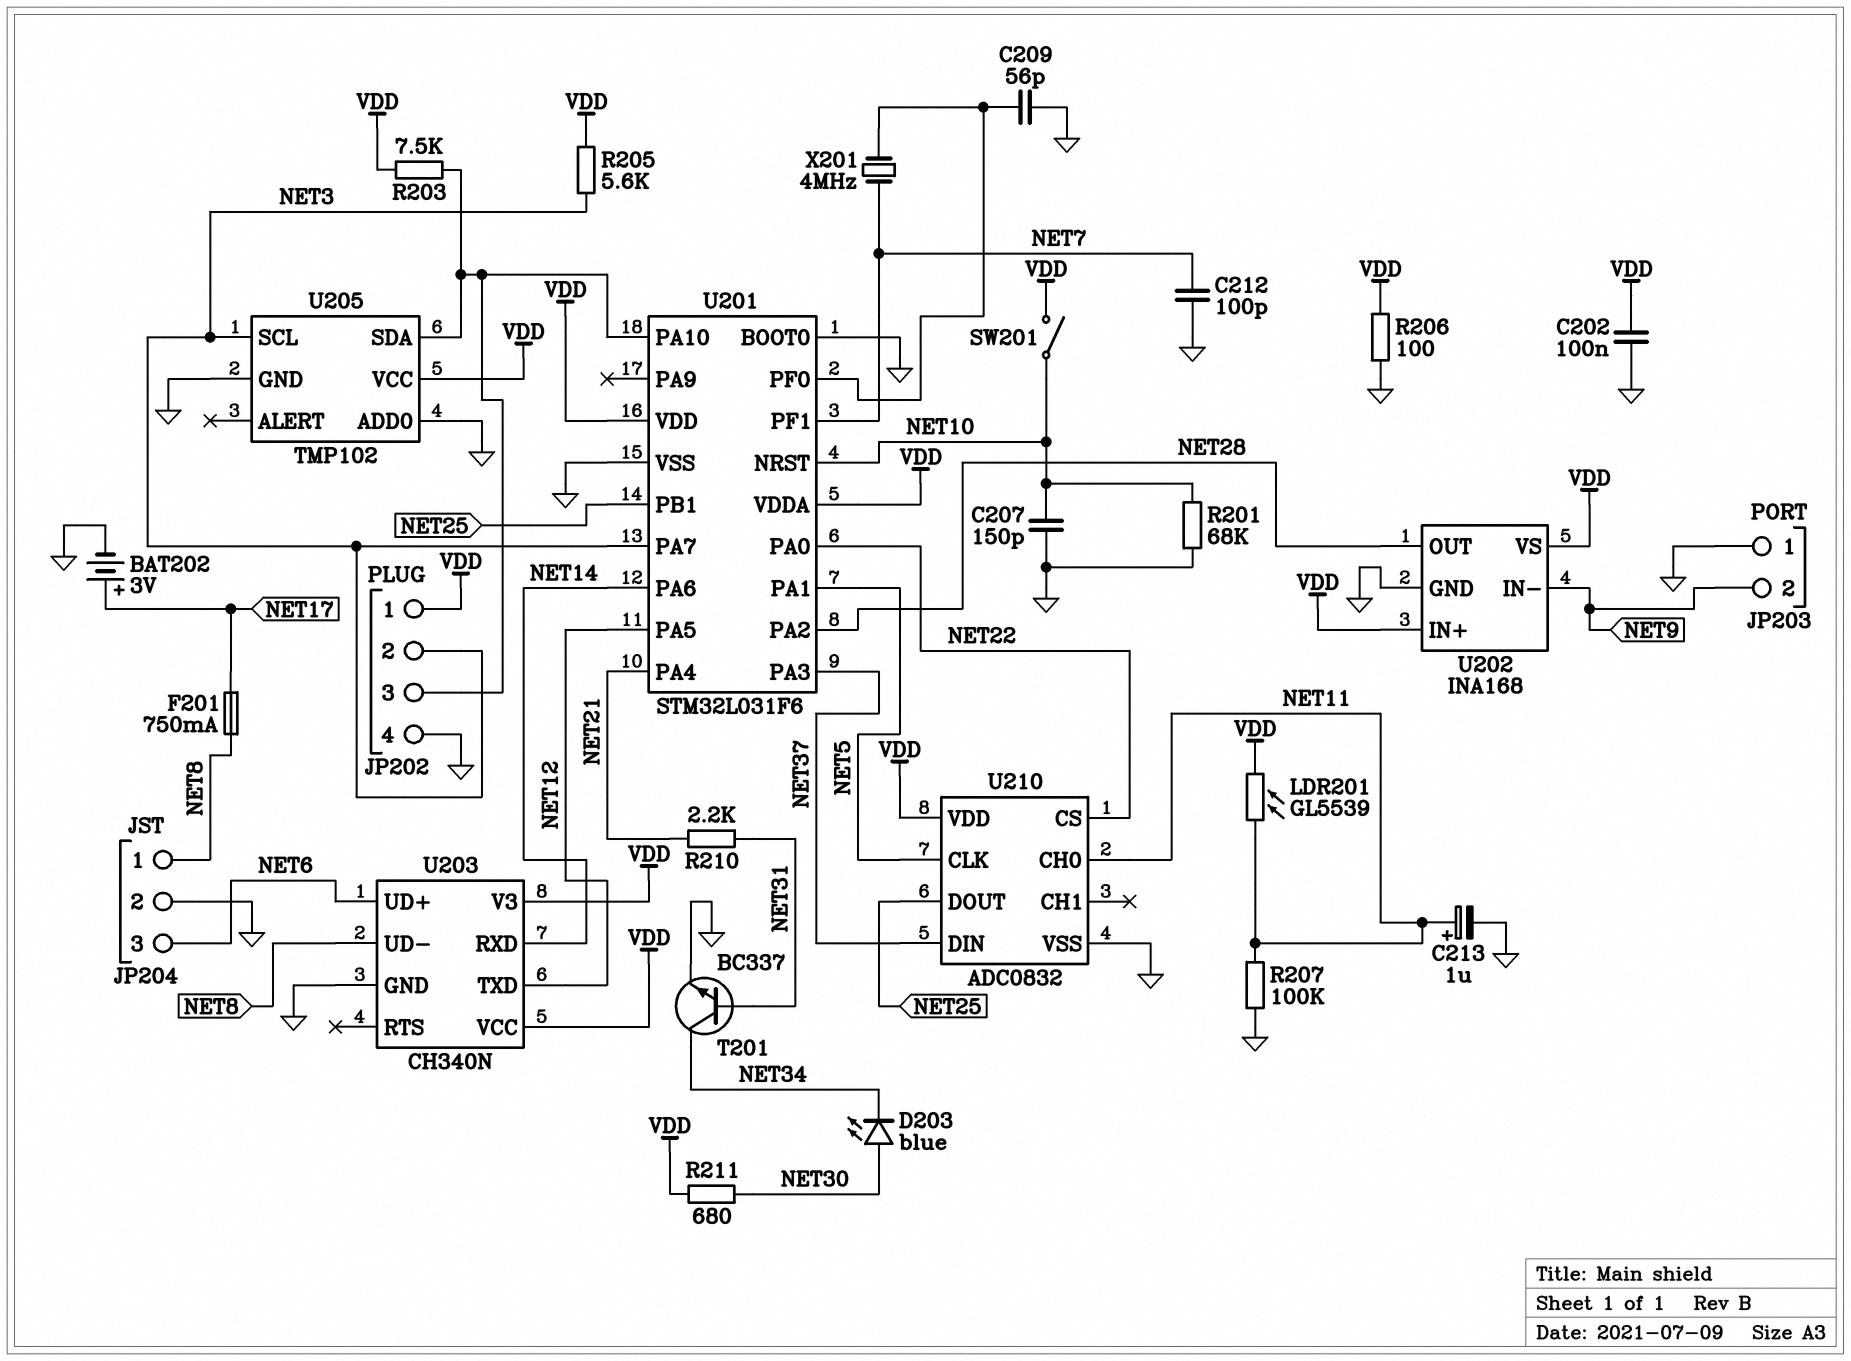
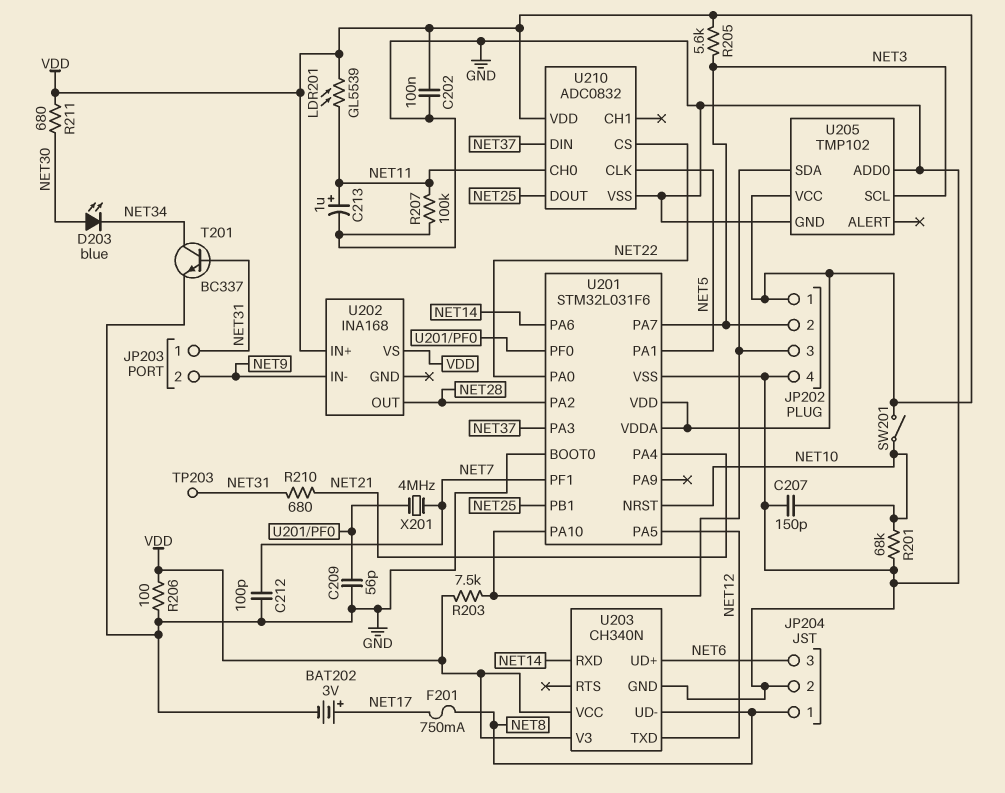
JP203 pin 1: GND -> NET31
R210: 2.2k (NET21, NET31) -> 680 (NET21, NET31)
TP203: none -> test point (NET31)
U202 pin GND: GND -> none

